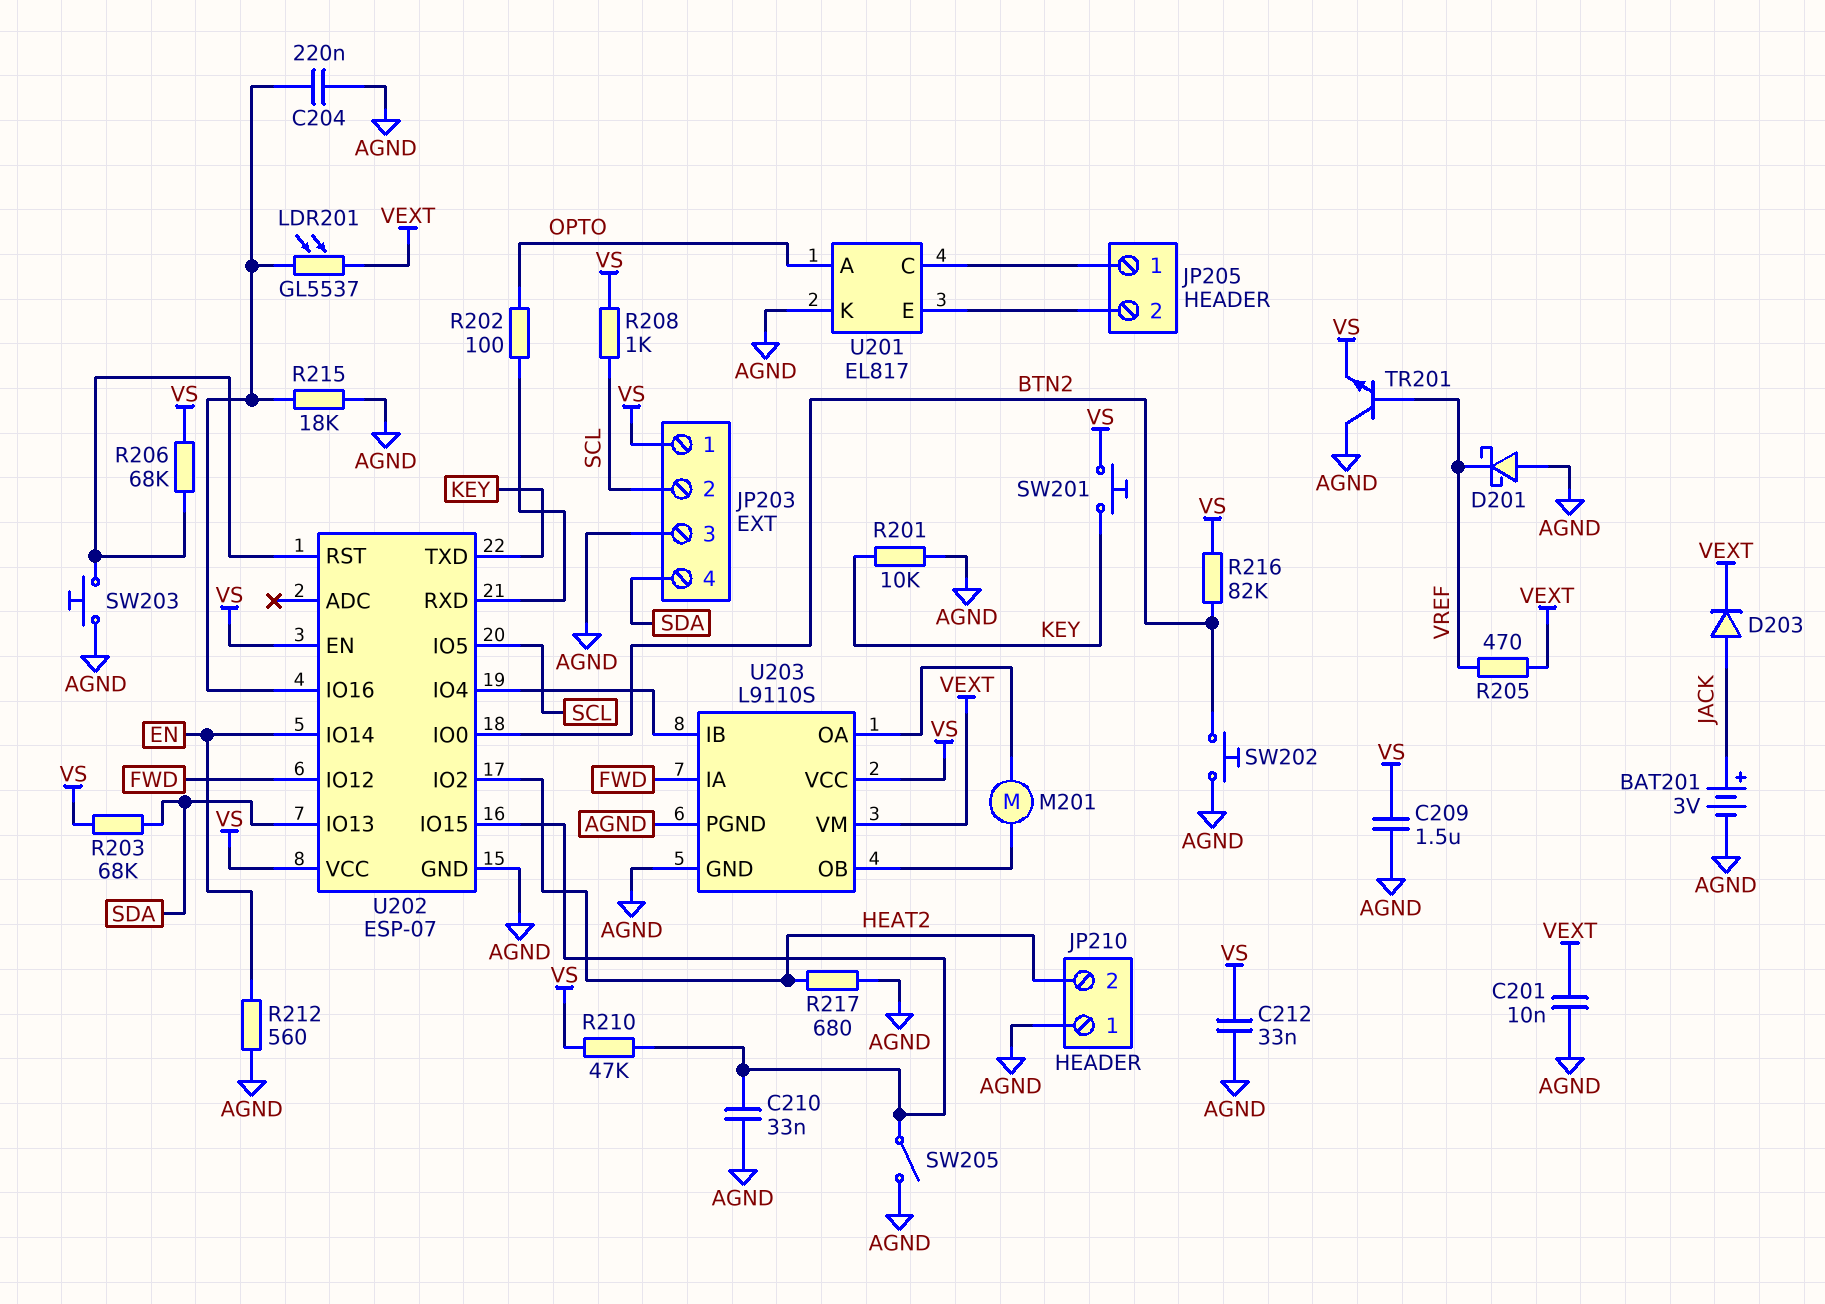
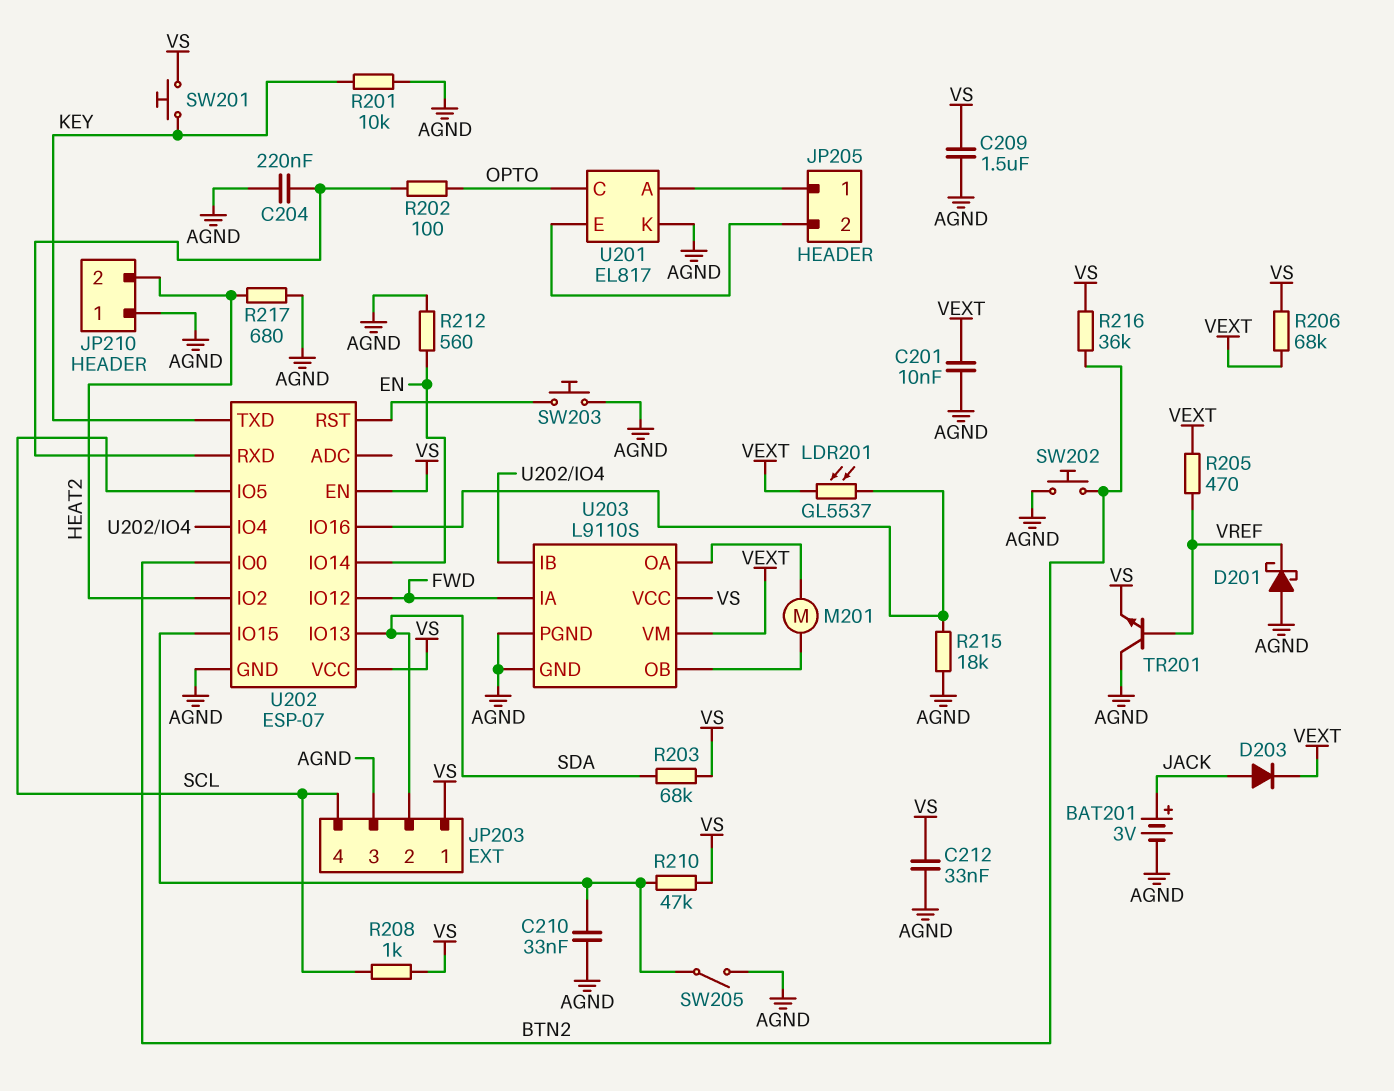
C204: 220nF (AGND, U202/IO16) -> 220nF (AGND, U202/RXD)
JP203 pin 2: SCL -> SDA
JP203 pin 4: SDA -> SCL
R206: 68k (U202/RST, VS) -> 68k (VEXT, VS)
R216: 82k (BTN2, VS) -> 36k (BTN2, VS)
U201 pin A: OPTO -> JP205/1
U201 pin C: JP205/1 -> OPTO

